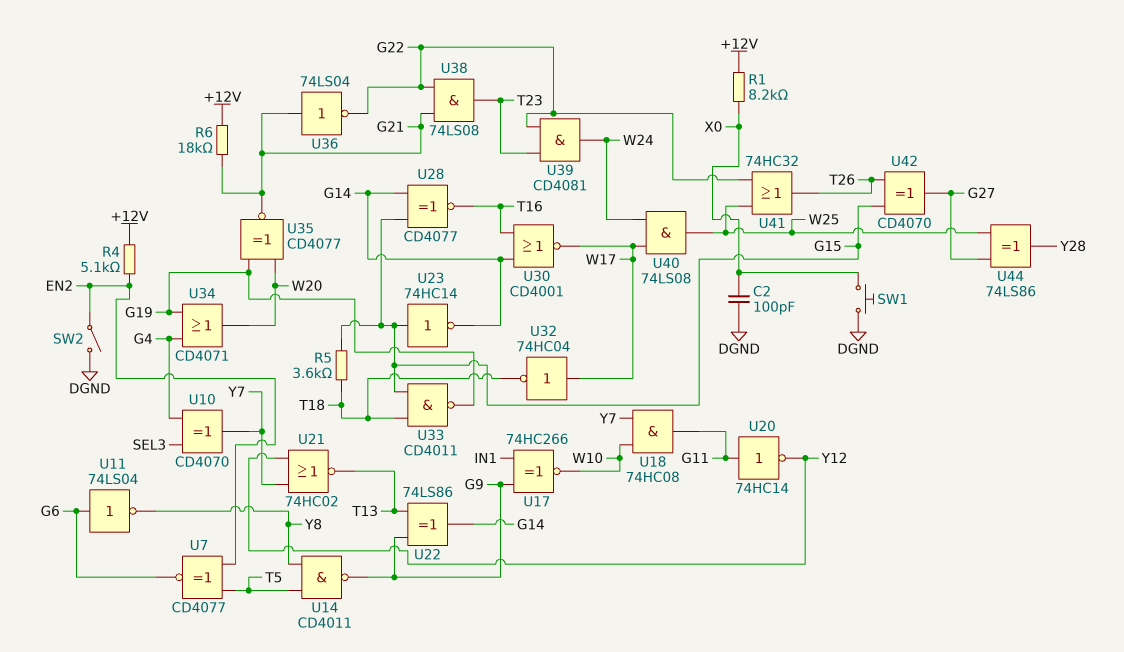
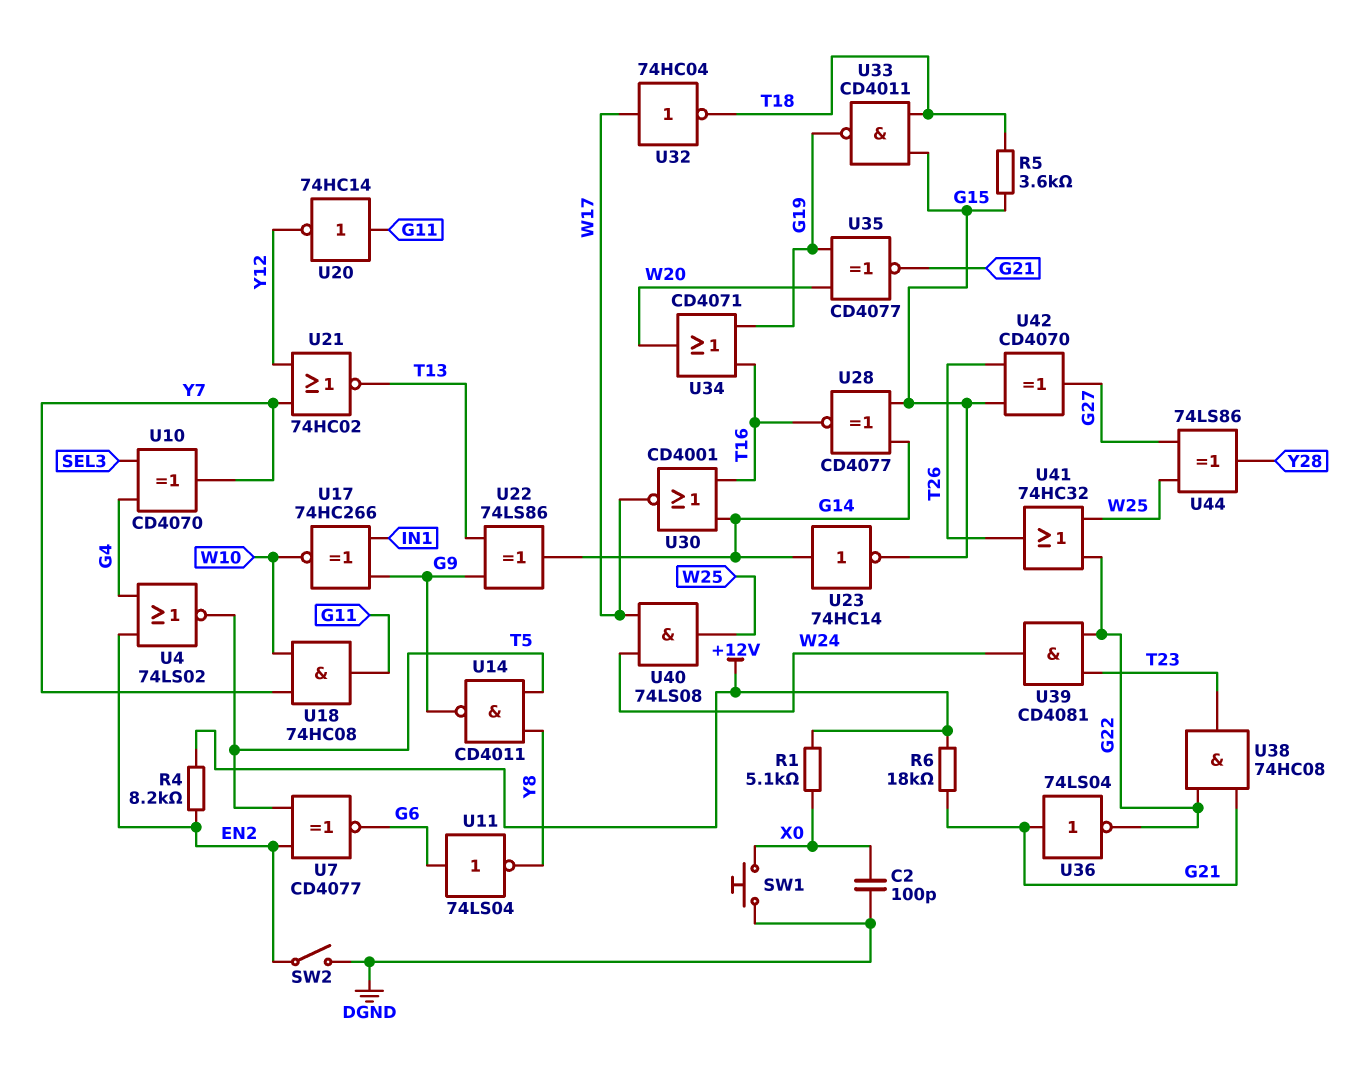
R1: 8.2k (+12V, X0) -> 5.1k (+12V, X0)
R4: 5.1k (+12V, EN2) -> 8.2k (+12V, EN2)
U4: none -> NOR 74LS02 (in EN2, in G4, out T5)
U23: NOT 74HC14 (in G15, out G14) -> NOT 74HC14 (in G14, out G15)
U34: OR CD4071 (in G4, in G19, out W20) -> OR CD4071 (in G19, in T16, out W20)
U38: AND 74LS08 (in G21, in G22, out T23) -> AND 74HC08 (in G21, in G22, out T23)

